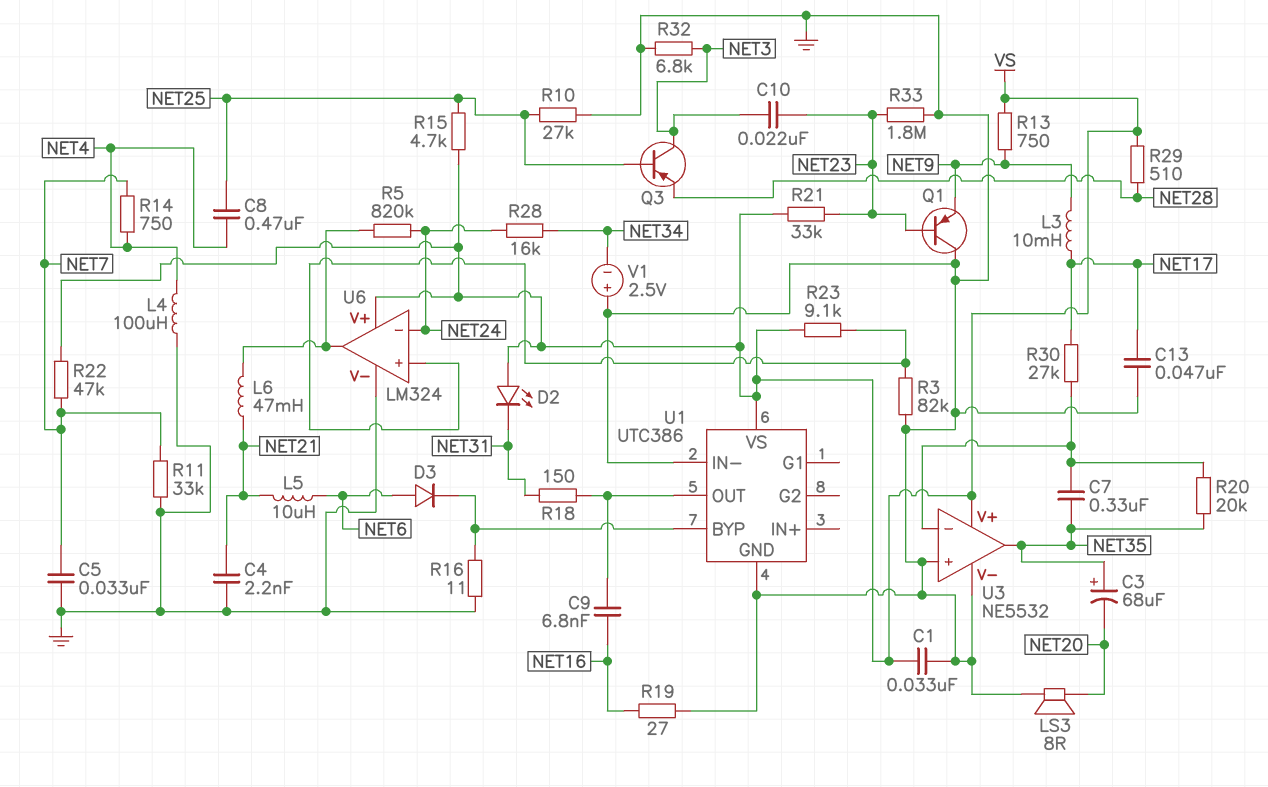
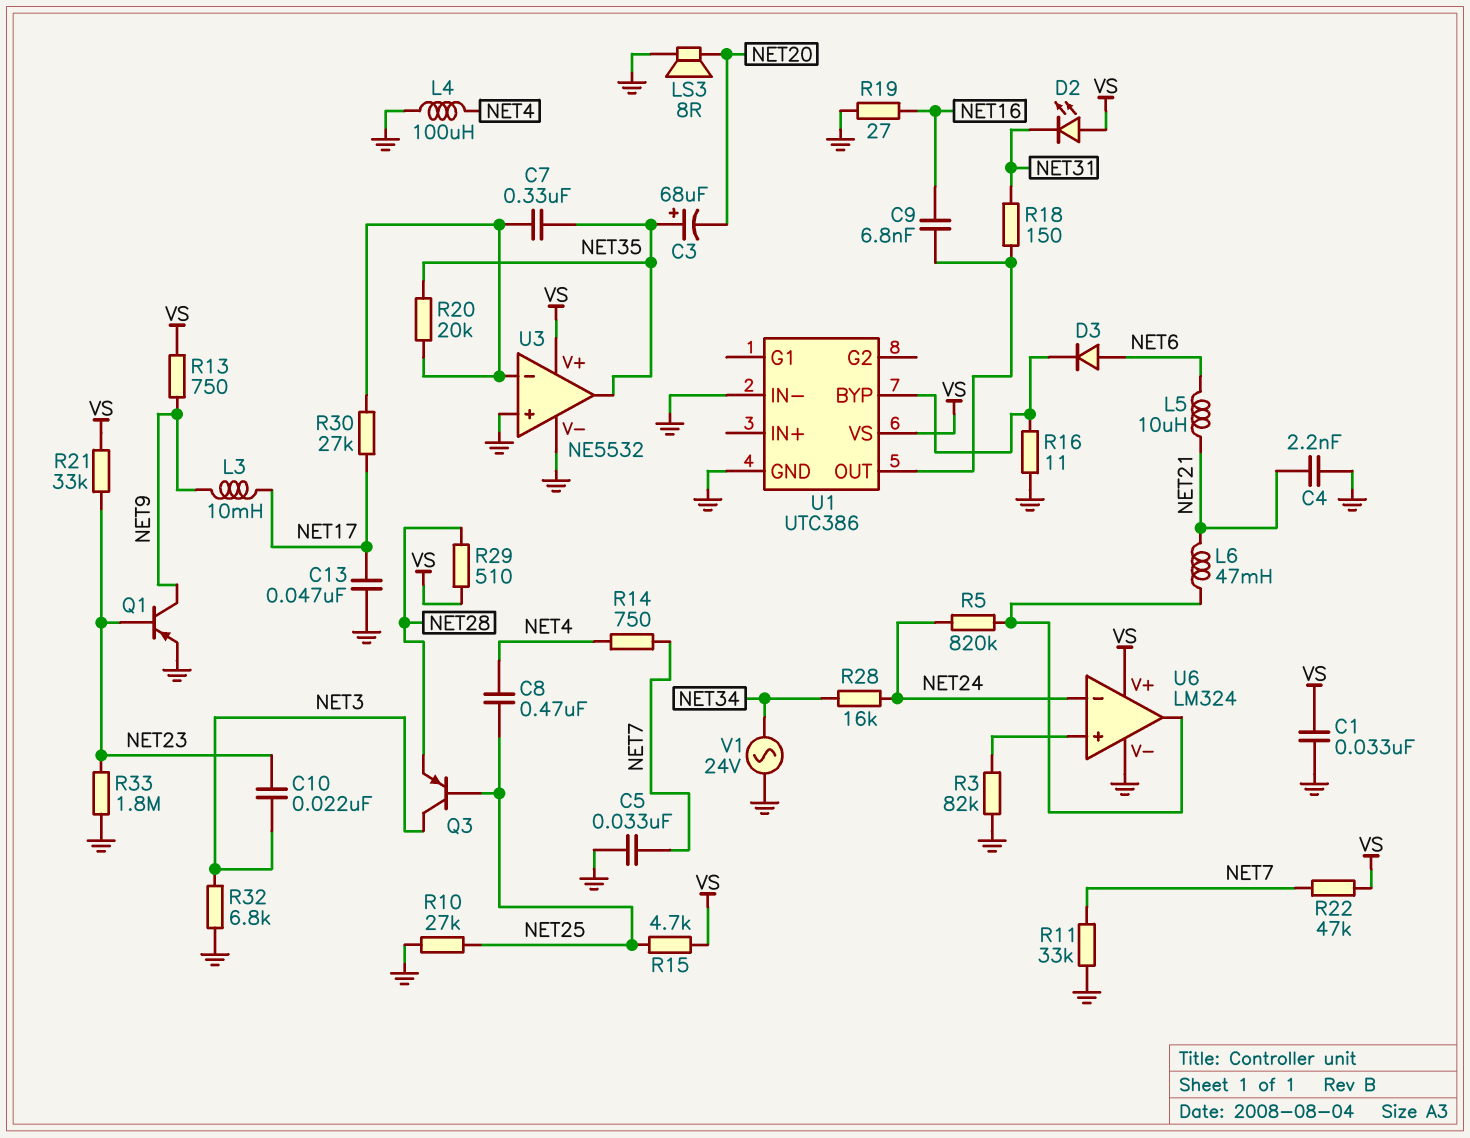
Q1: PNP (B NET23, C GND, E NET9) -> PNP (B NET23, C NET9, E GND)
R23: 9.1k (U6/in+, VS) -> none
V1: 2.5V (plus GND, minus NET34) -> AC 24V (GND, NET34)

